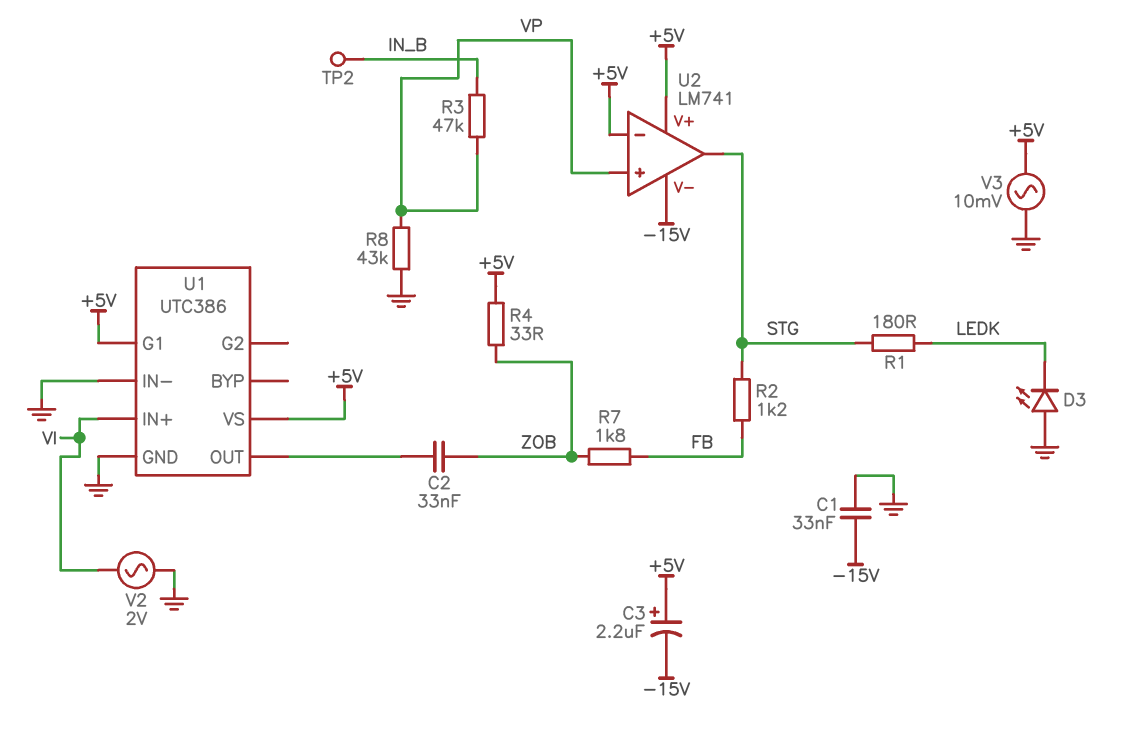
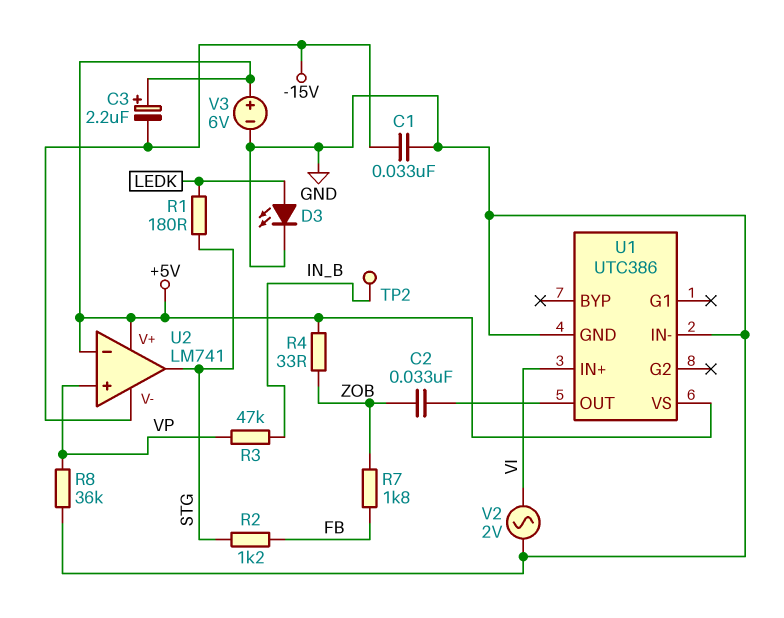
D3: LED (A GND, K LEDK) -> LED (A LEDK, K GND)
R8: 43k (GND, VP) -> 36k (GND, VP)
U1 pin G1: +5V -> none
V3: AC 10mV (+5V, GND) -> 6V (plus +5V, minus GND)

